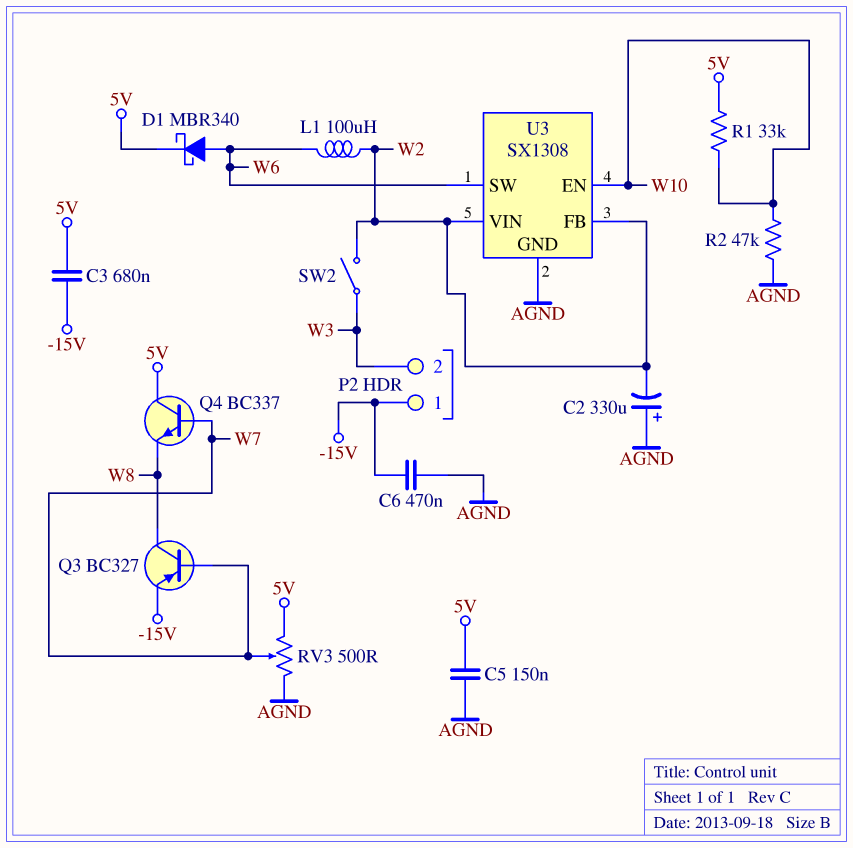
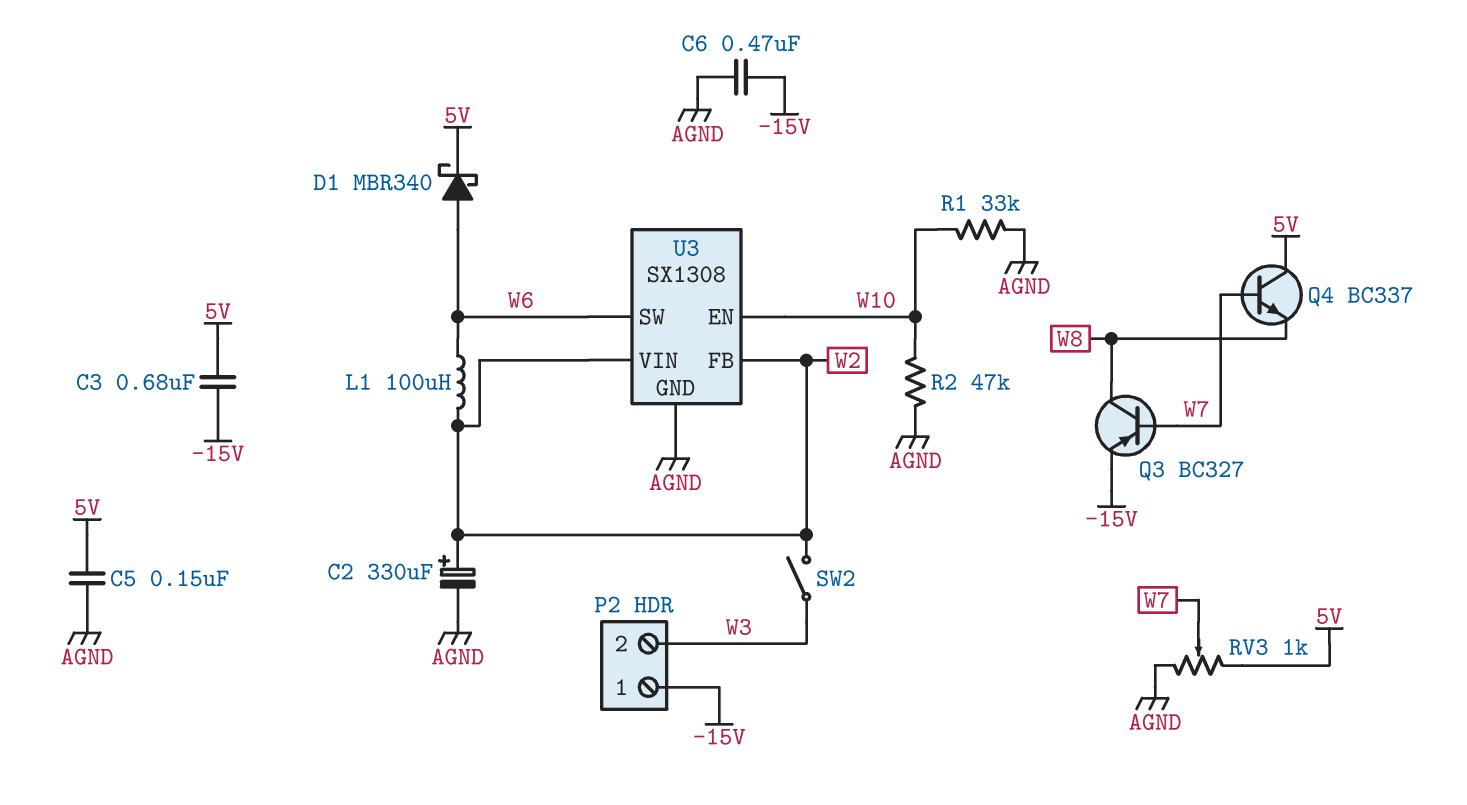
C2: 330uF (plus AGND, minus W2) -> 330uF (plus W2, minus AGND)
R1: 33k (5V, W10) -> 33k (AGND, W10)
RV3: 500 (5V, AGND, wiper W7) -> 1k (5V, AGND, wiper W7)

